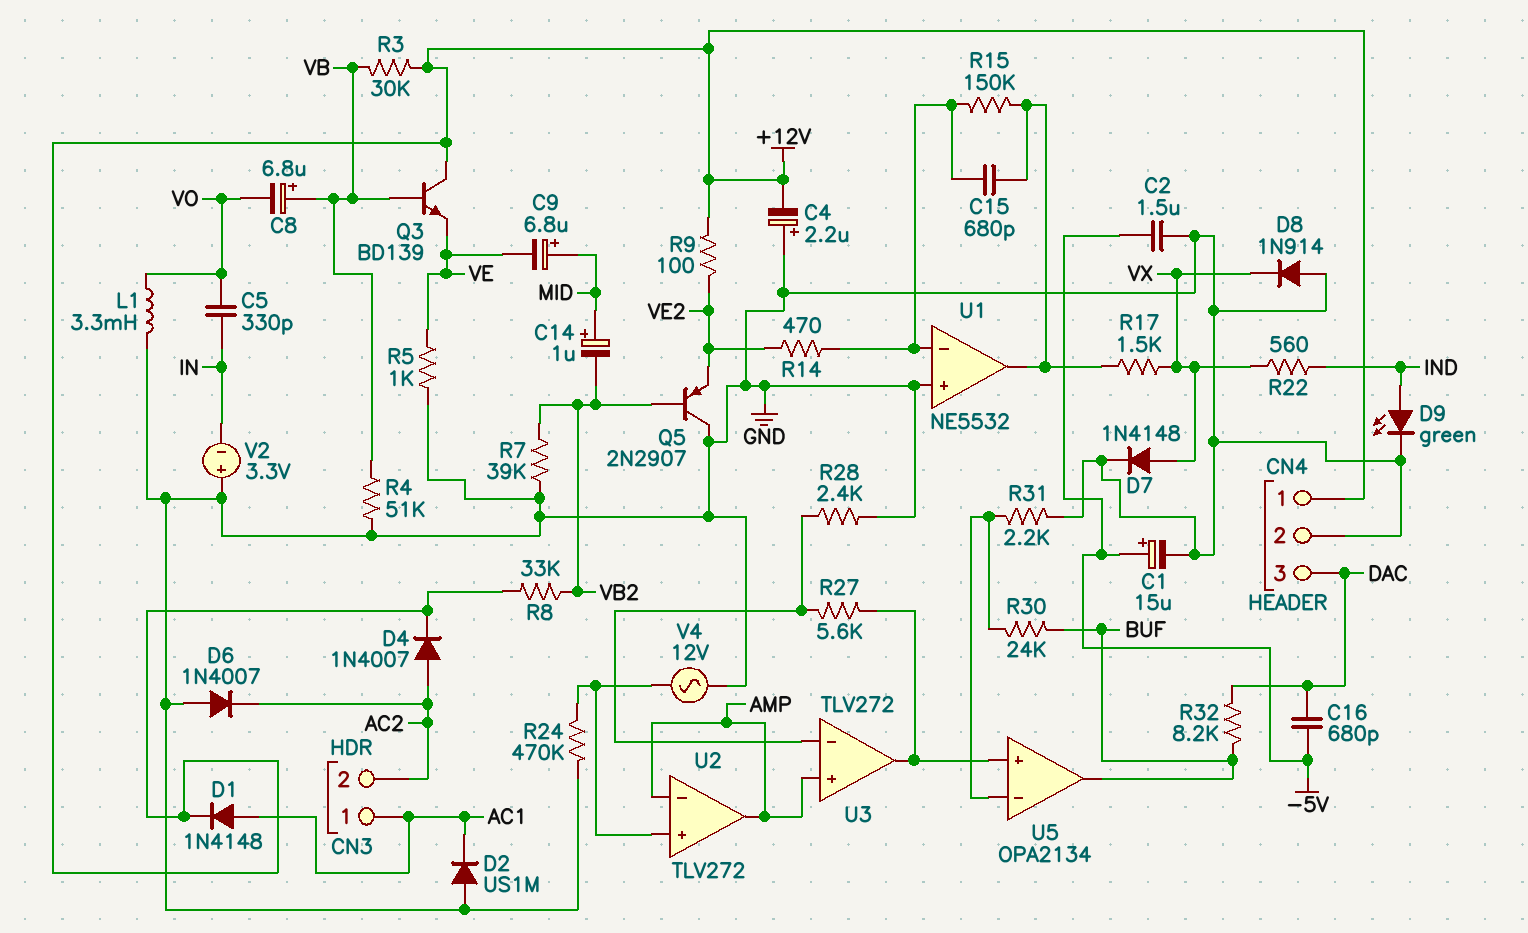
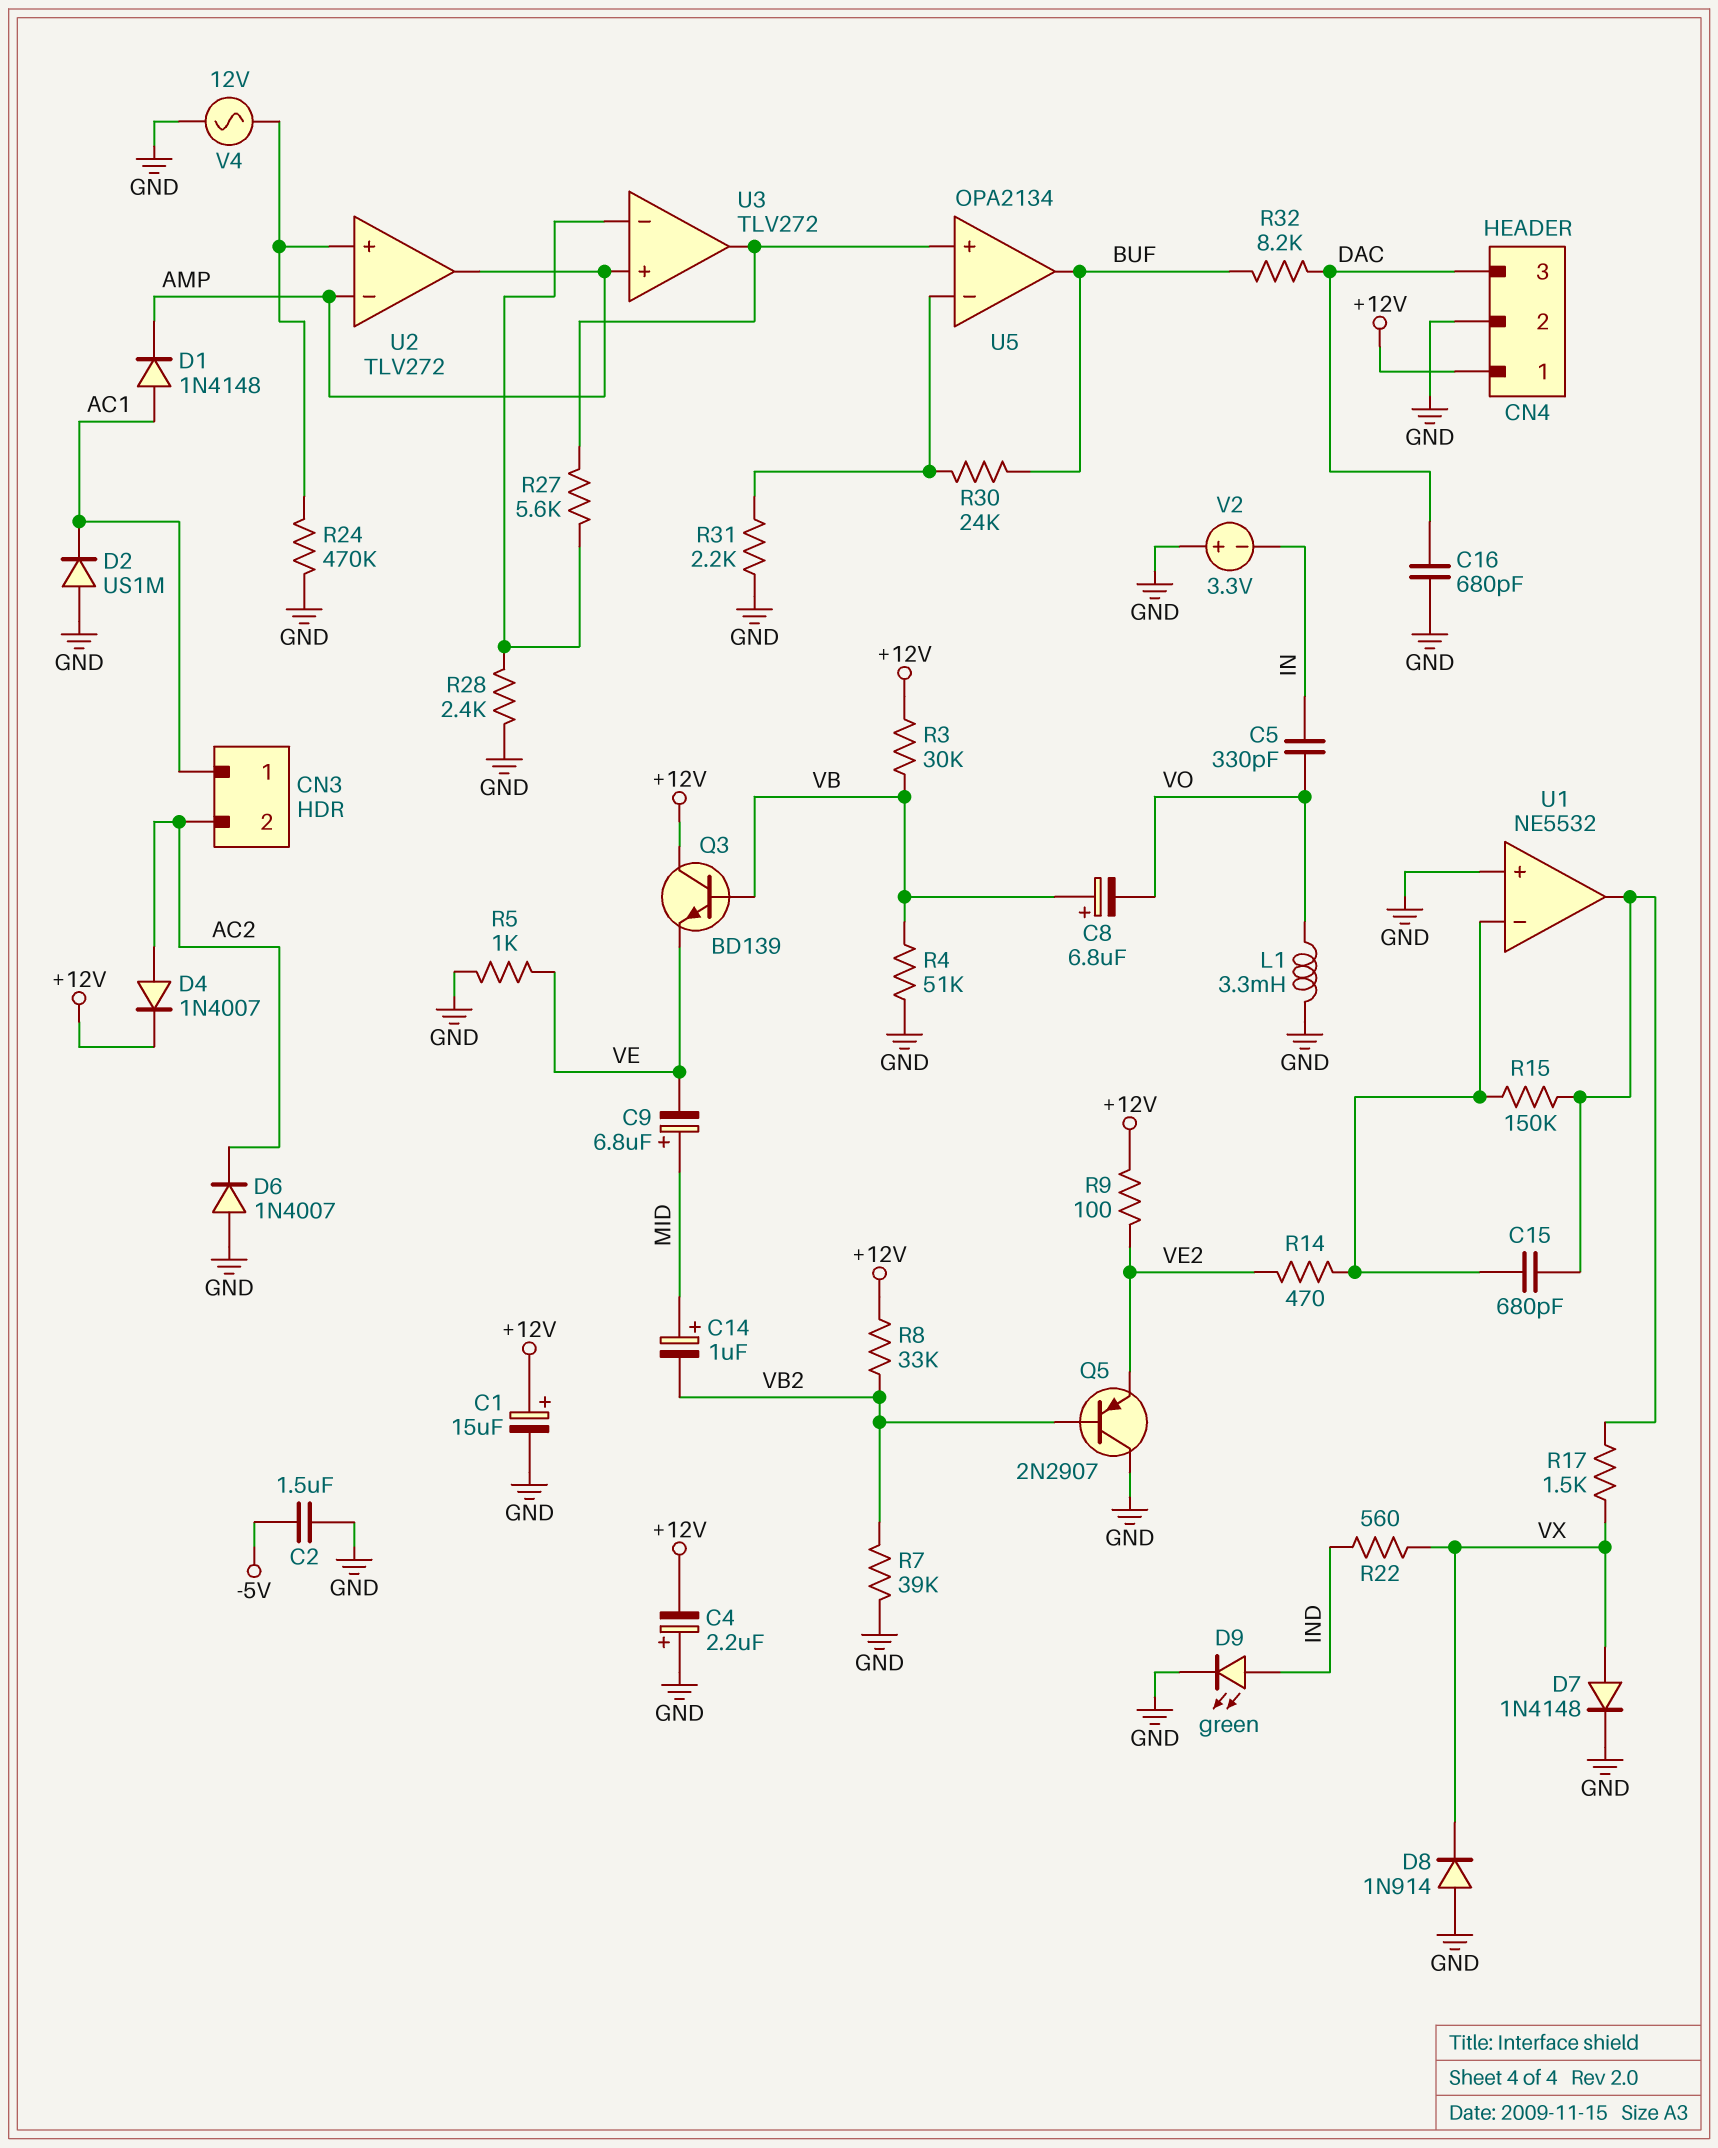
C1: 15uF (plus -5V, minus GND) -> 15uF (plus +12V, minus GND)
C16: 680pF (-5V, DAC) -> 680pF (DAC, GND)
D1: diode 1N4148 (A AC1, K +12V) -> diode 1N4148 (A AC1, K AMP)

